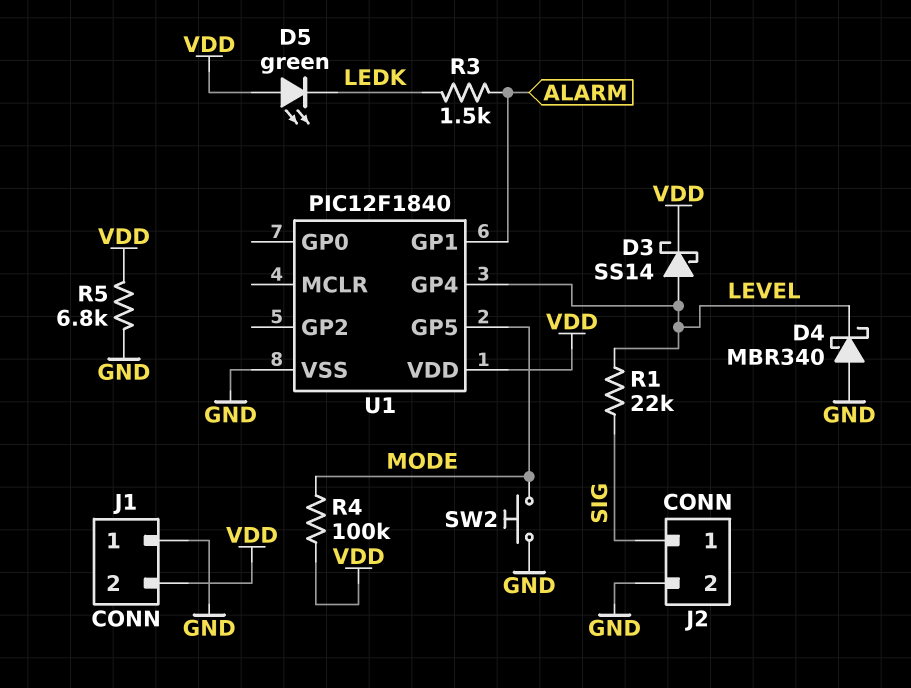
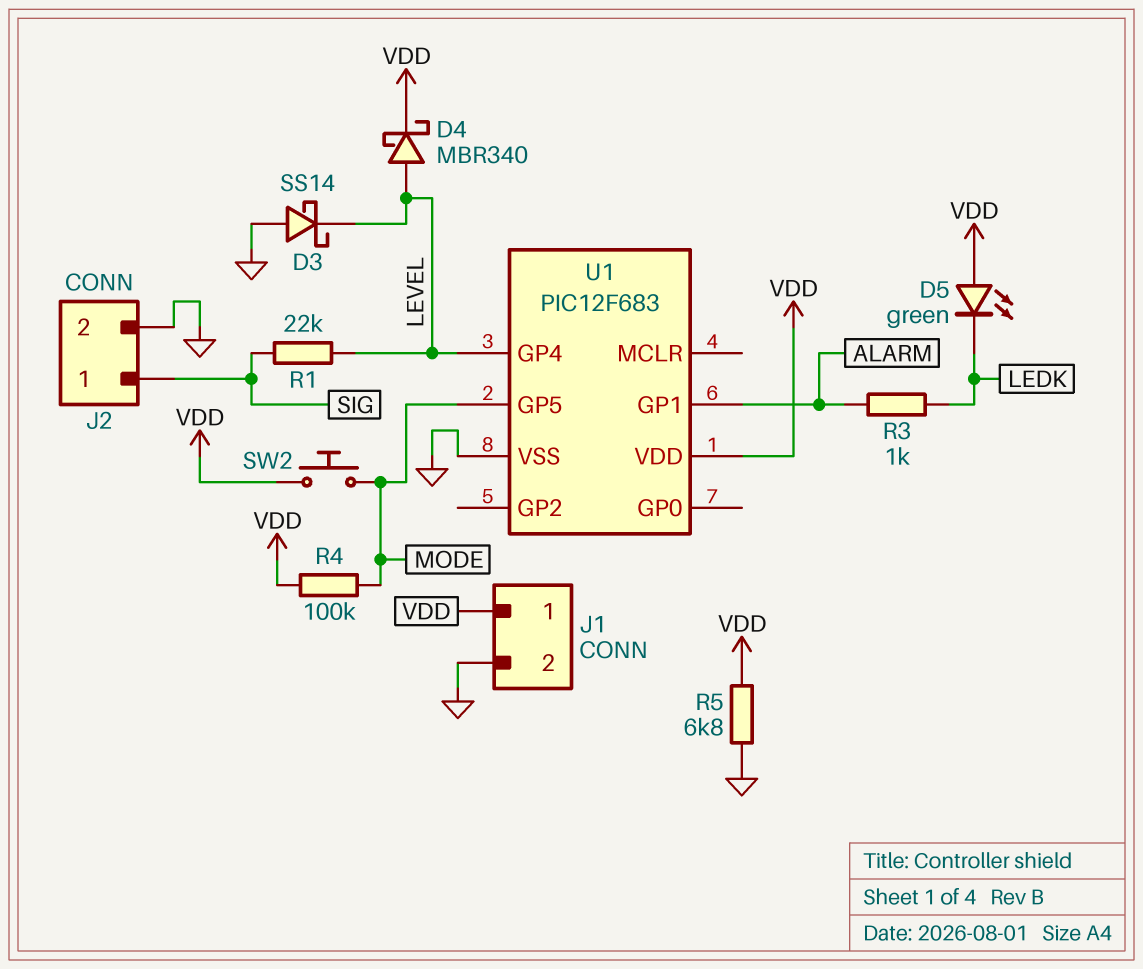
D3: schottky SS14 (A LEVEL, K VDD) -> schottky SS14 (A GND, K LEVEL)
D4: schottky MBR340 (A GND, K LEVEL) -> schottky MBR340 (A LEVEL, K VDD)
J1 pin 1: GND -> VDD
J1 pin 2: VDD -> GND
R3: 1.5k (ALARM, LEDK) -> 1k (ALARM, LEDK)
SW2: button (GND, MODE) -> button (MODE, VDD)
U1: PIC12F1840 -> PIC12F683

